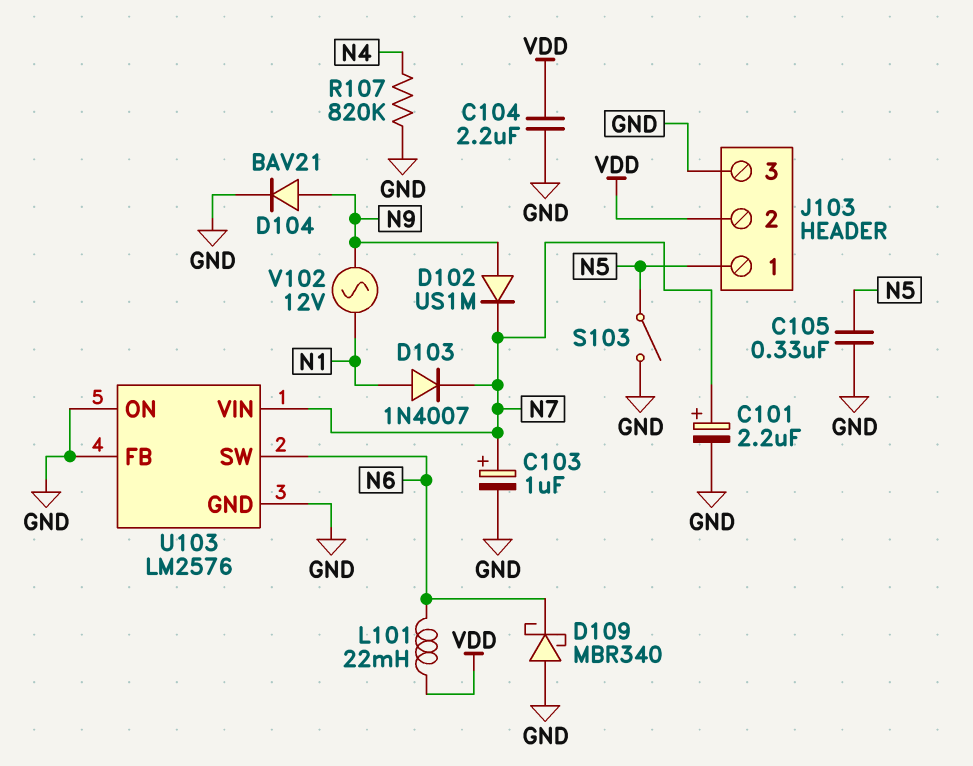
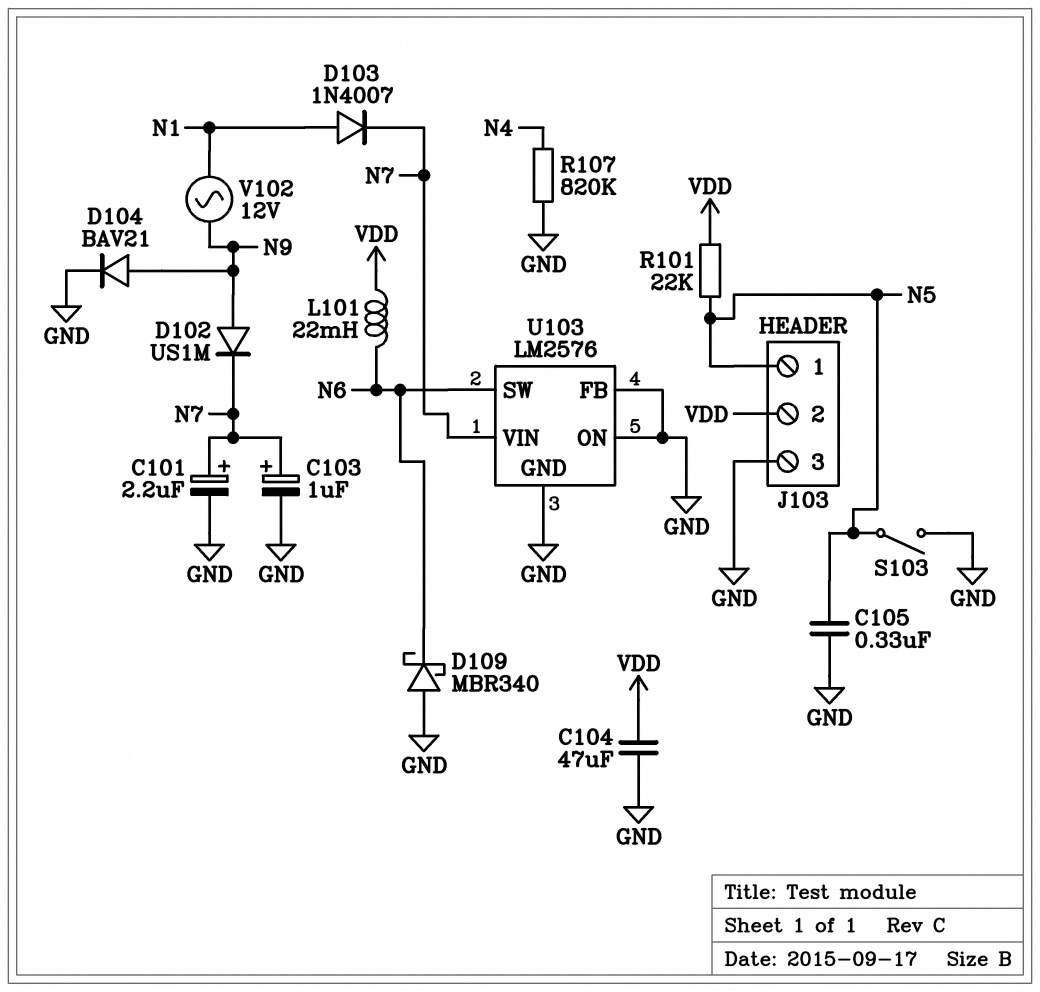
C104: 2.2uF (GND, VDD) -> 47uF (GND, VDD)
R101: none -> 22k (N5, VDD)

